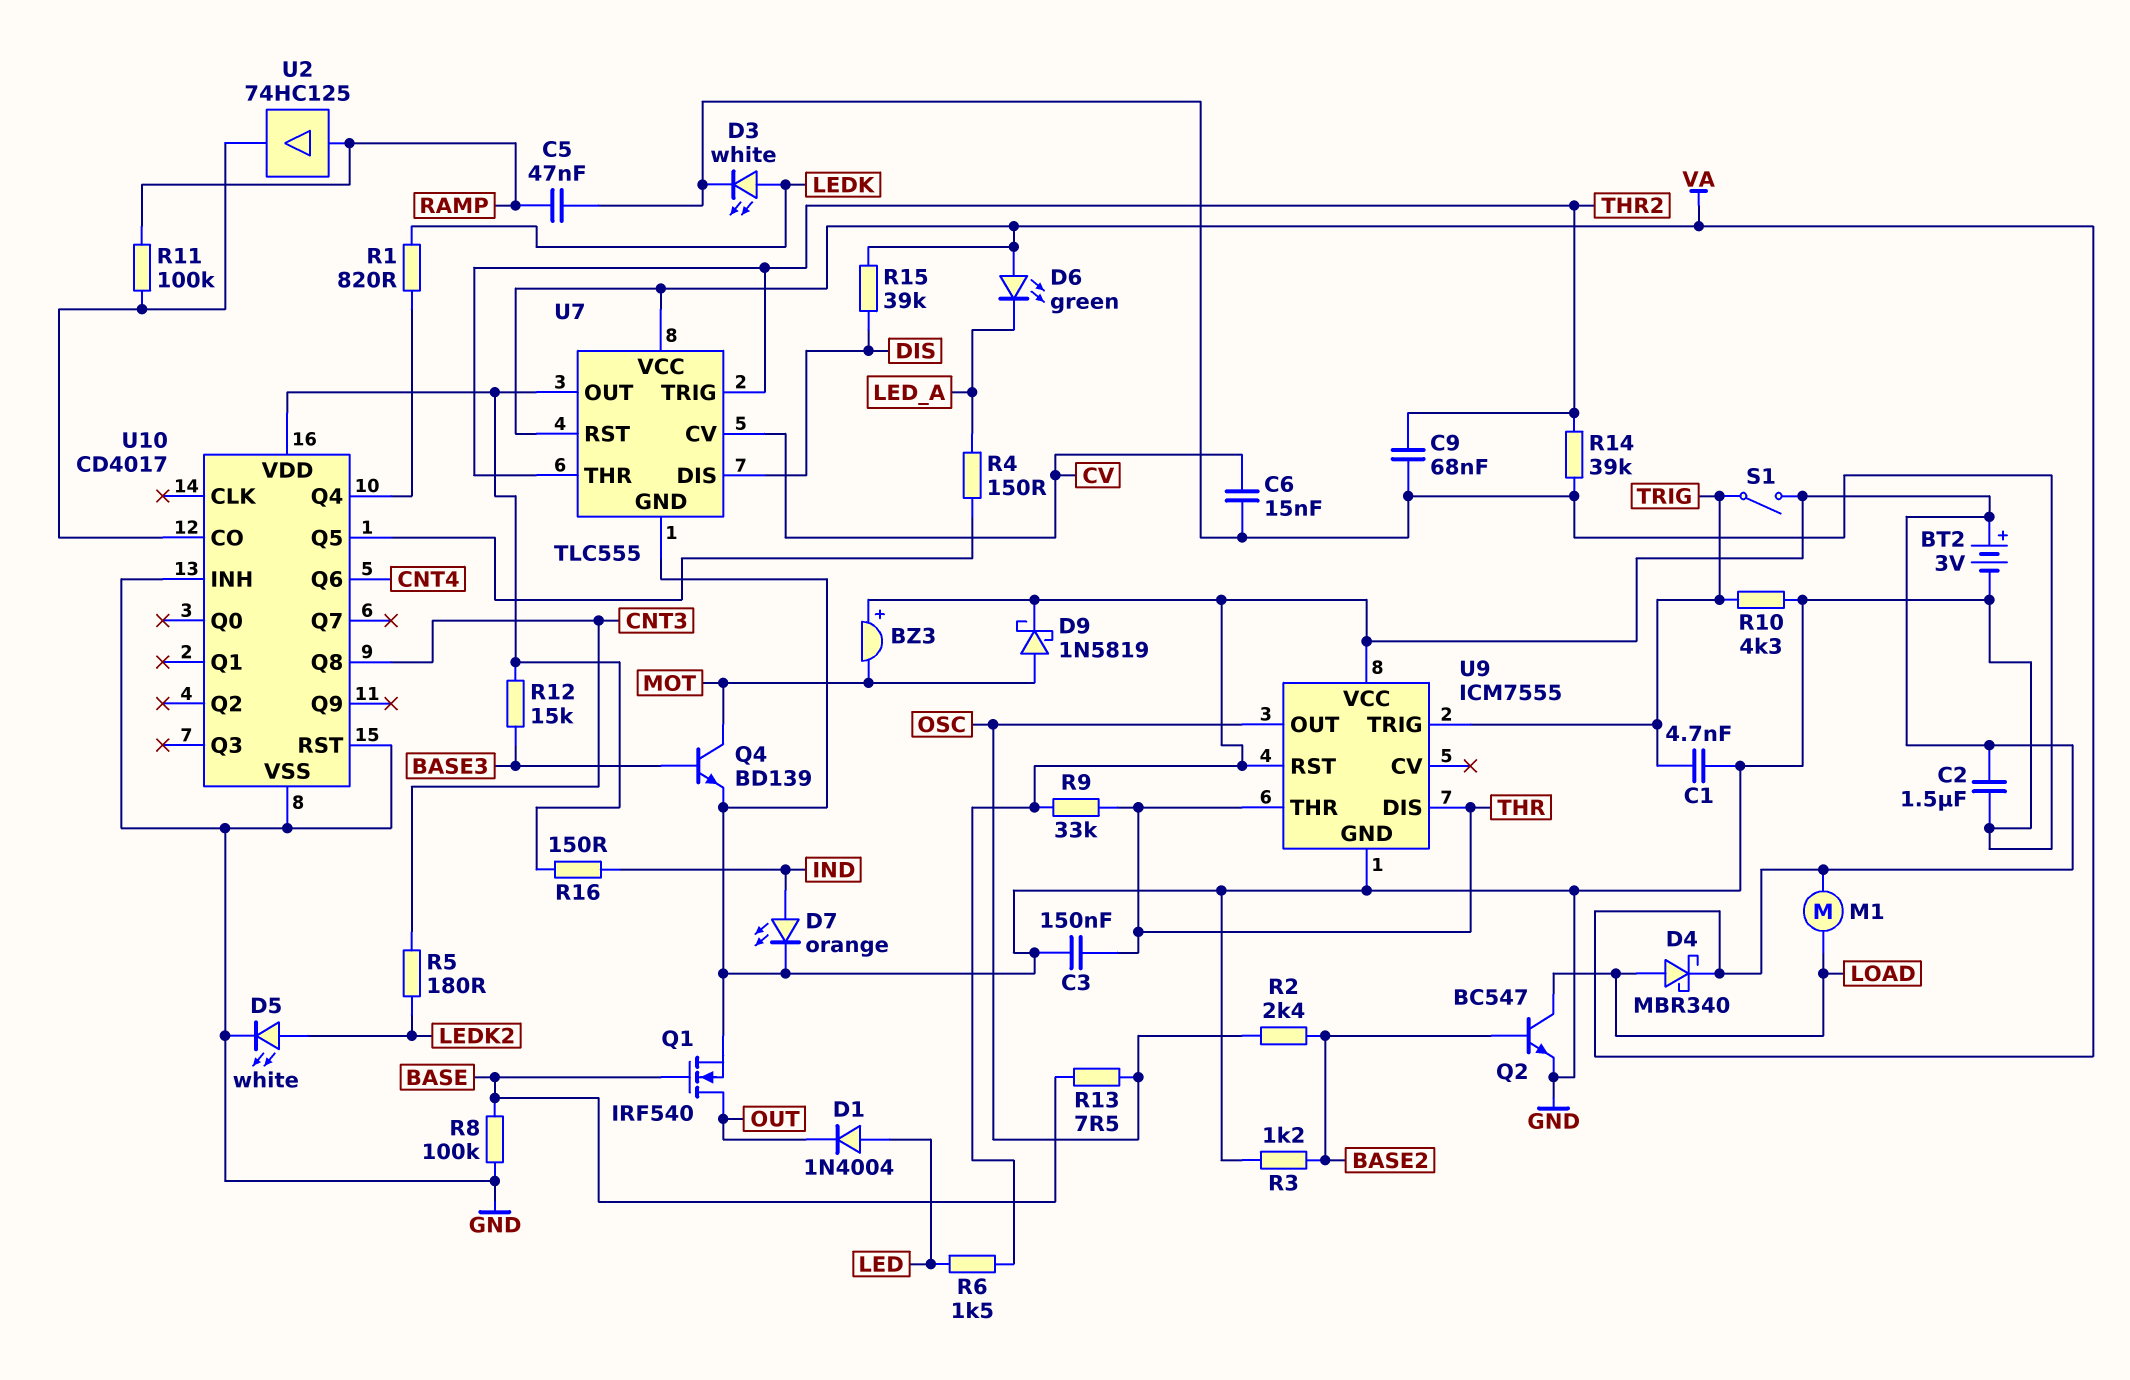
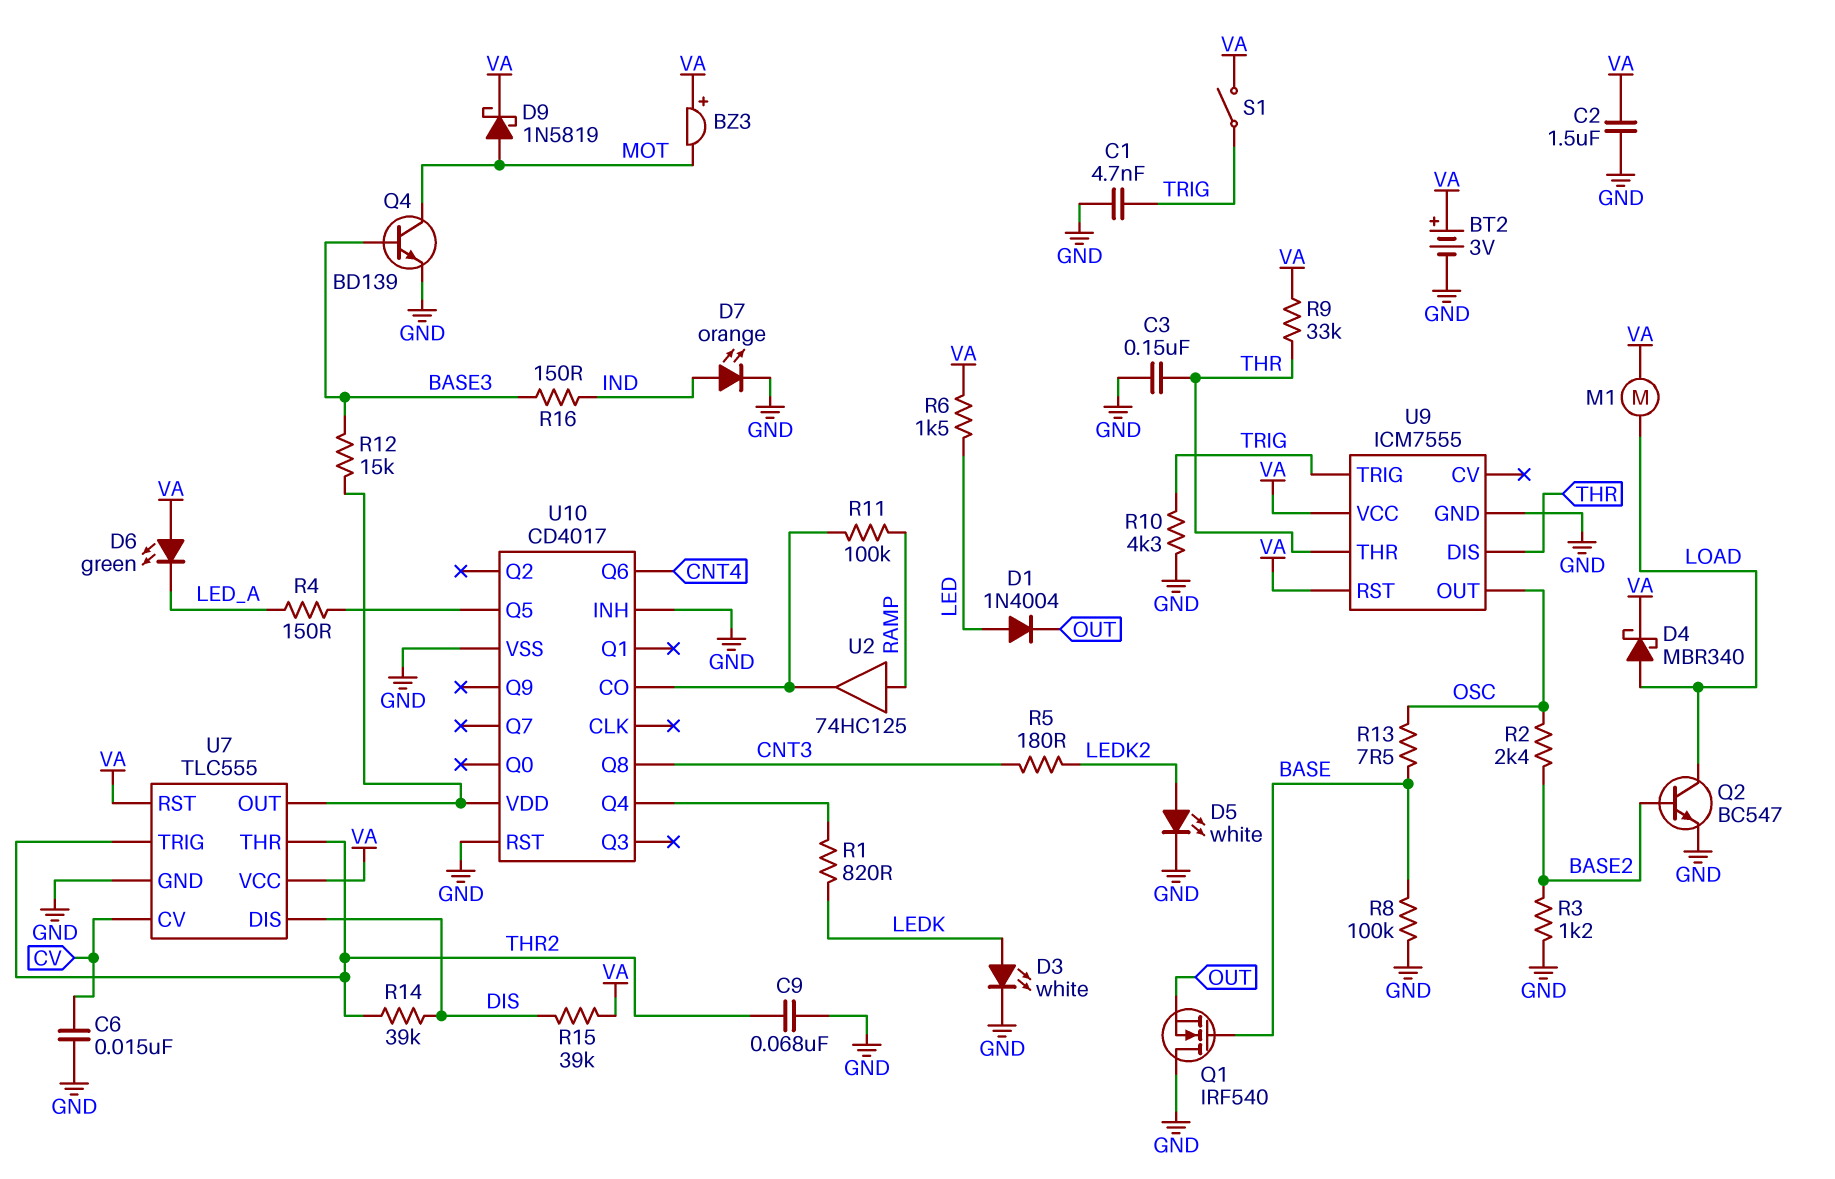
C5: 47nF (GND, RAMP) -> none
Q1: NMOS IRF540 (G BASE, D OUT, S GND) -> NMOS IRF540 (G BASE, D GND, S OUT)
R14: 39k (GND, THR2) -> 39k (DIS, THR2)
R16: 150 (IND, U7/OUT) -> 150 (BASE3, IND)

